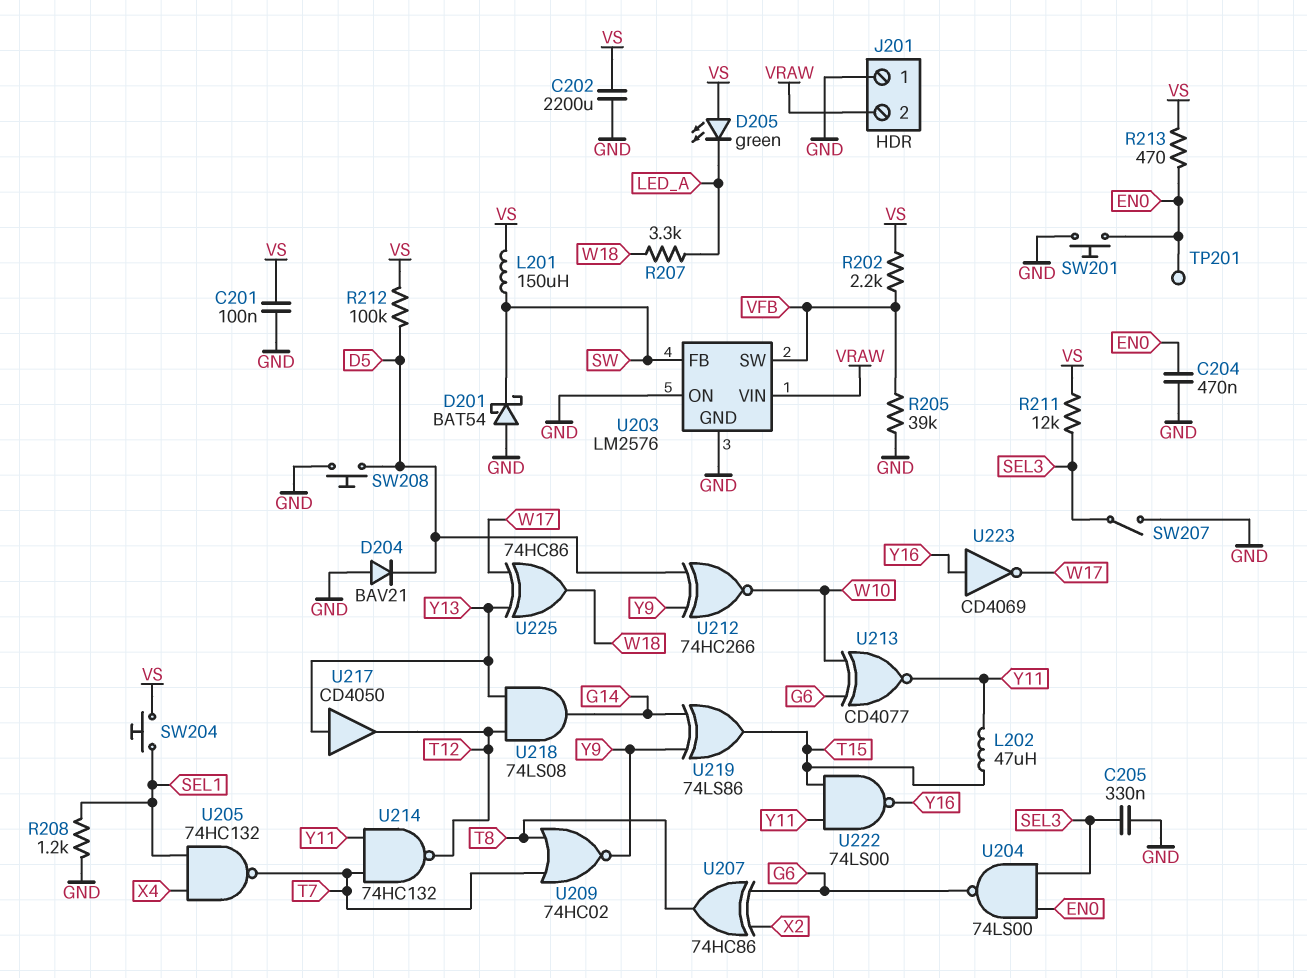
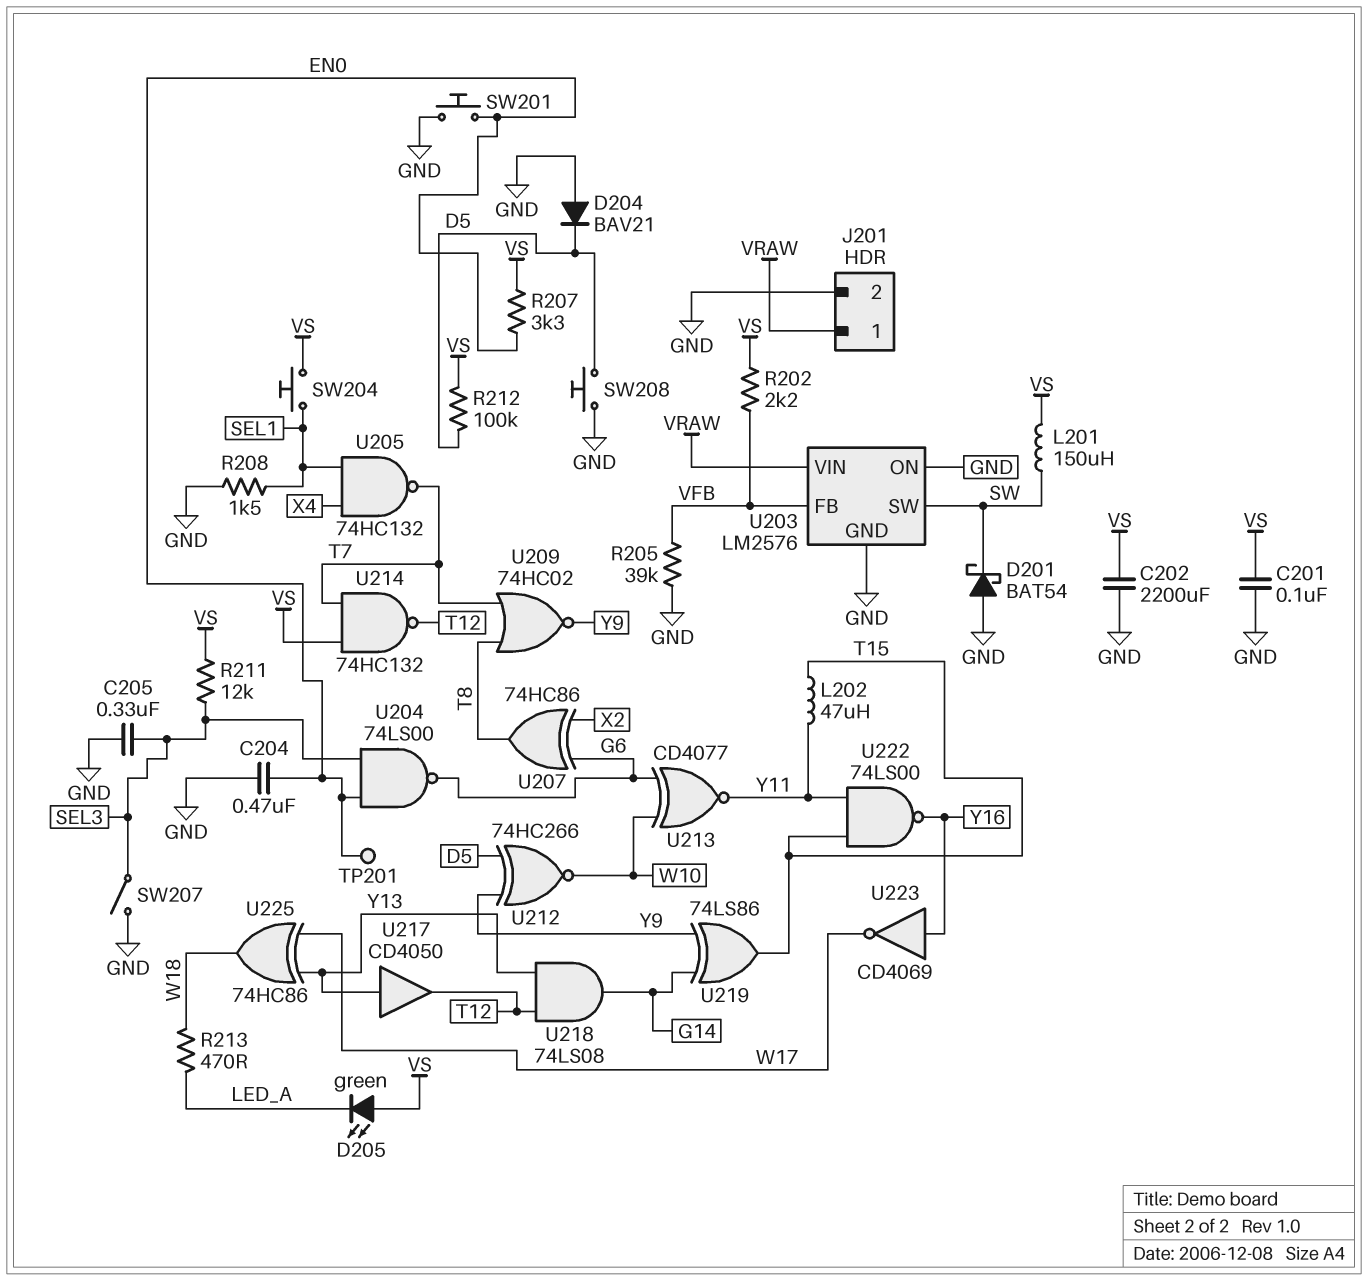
J201 pin 1: GND -> VRAW
J201 pin 2: VRAW -> GND
R207: 3.3k (LED_A, W18) -> 3.3k (EN0, VS)
R208: 1.2k (GND, SEL1) -> 1.5k (GND, SEL1)
R213: 470 (EN0, VS) -> 470 (LED_A, W18)
U203 pin FB: SW -> VFB
U203 pin SW: VFB -> SW
U214: NAND 74HC132 (in T7, in Y11, out T12) -> NAND 74HC132 (in T7, in VS, out T12)

